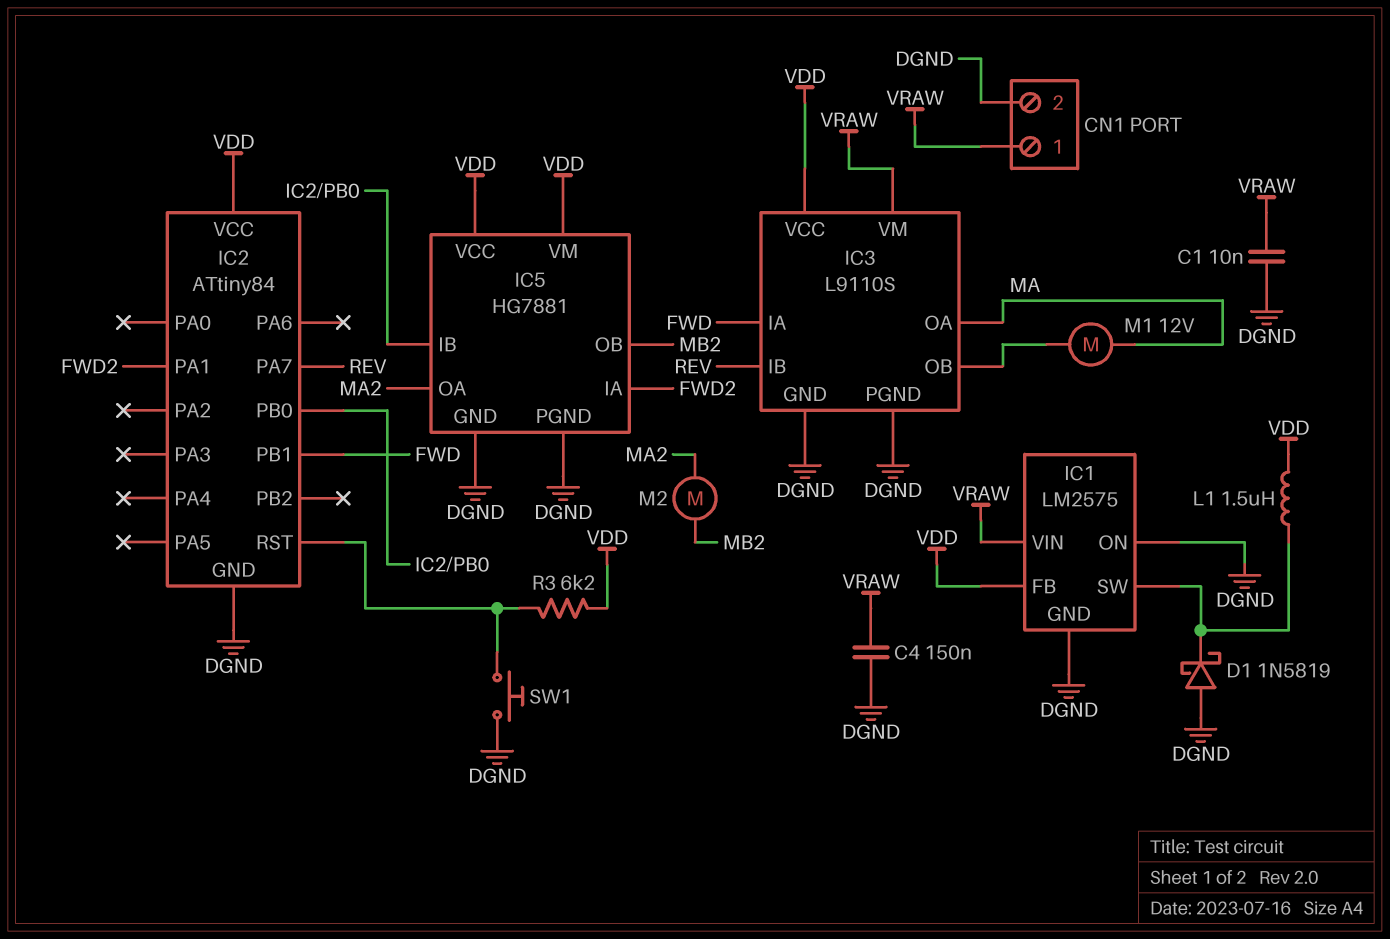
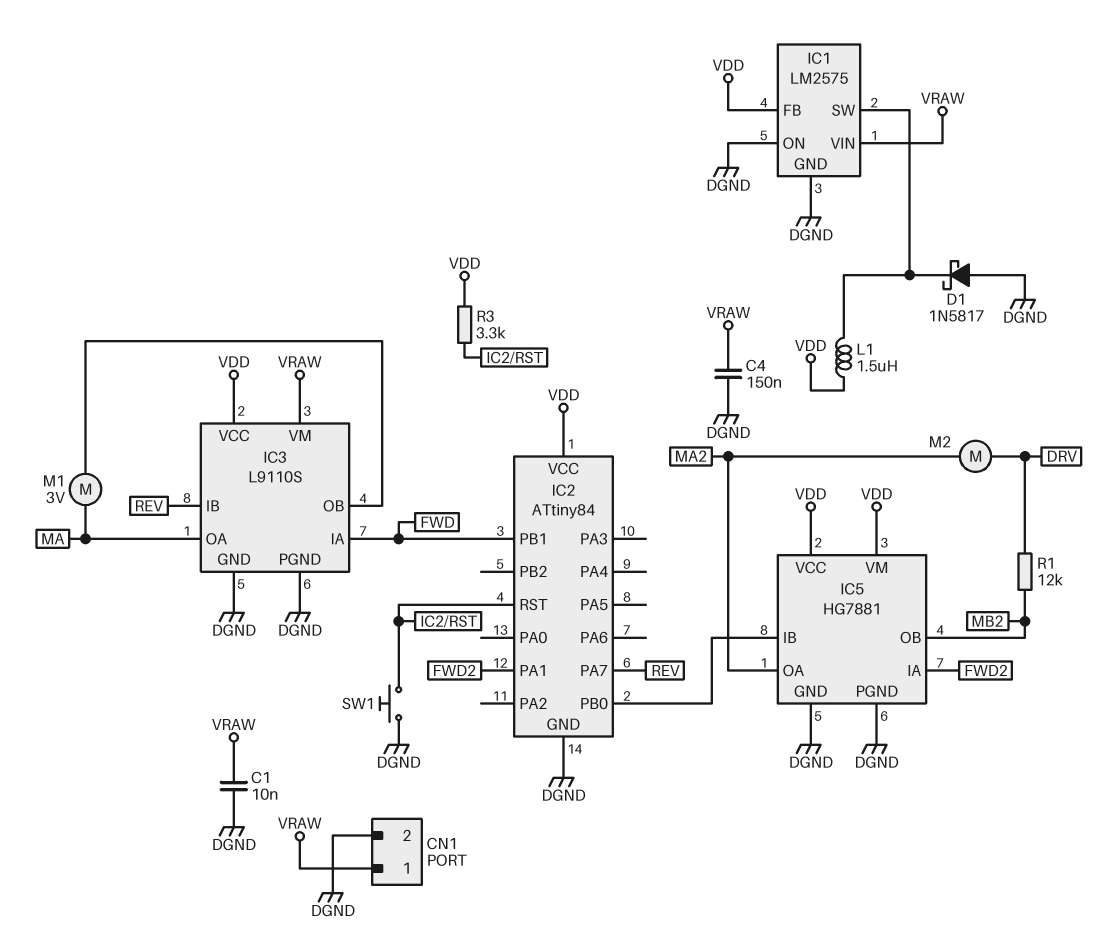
D1: schottky 1N5819 (A DGND, K IC1/SW) -> schottky 1N5817 (A DGND, K IC1/SW)
M1: motor 12V (IC3/OB, MA) -> motor 3V (IC3/OB, MA)
M2: motor (MA2, MB2) -> motor (DRV, MA2)
R1: none -> 12k (DRV, MB2)
R3: 6.2k (IC2/RST, VDD) -> 3.3k (IC2/RST, VDD)

